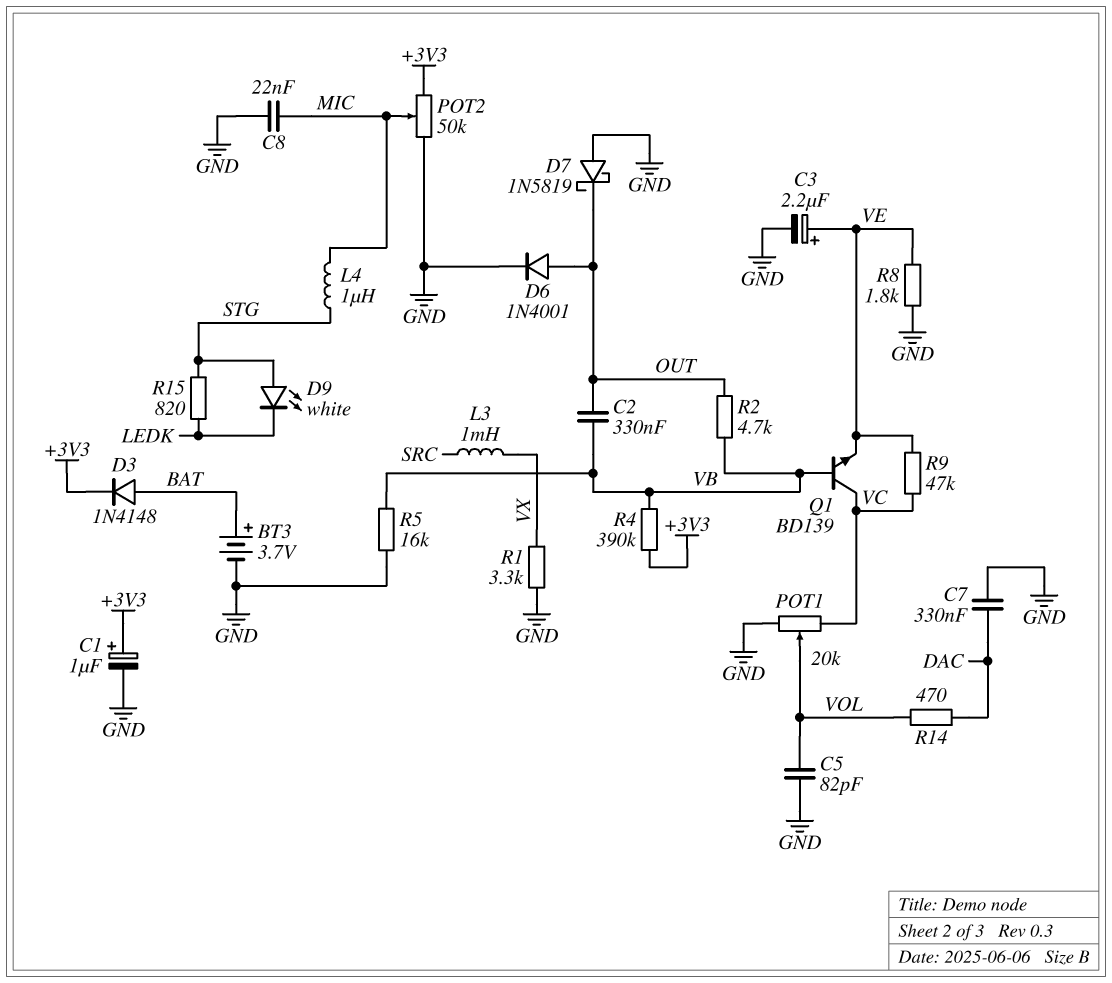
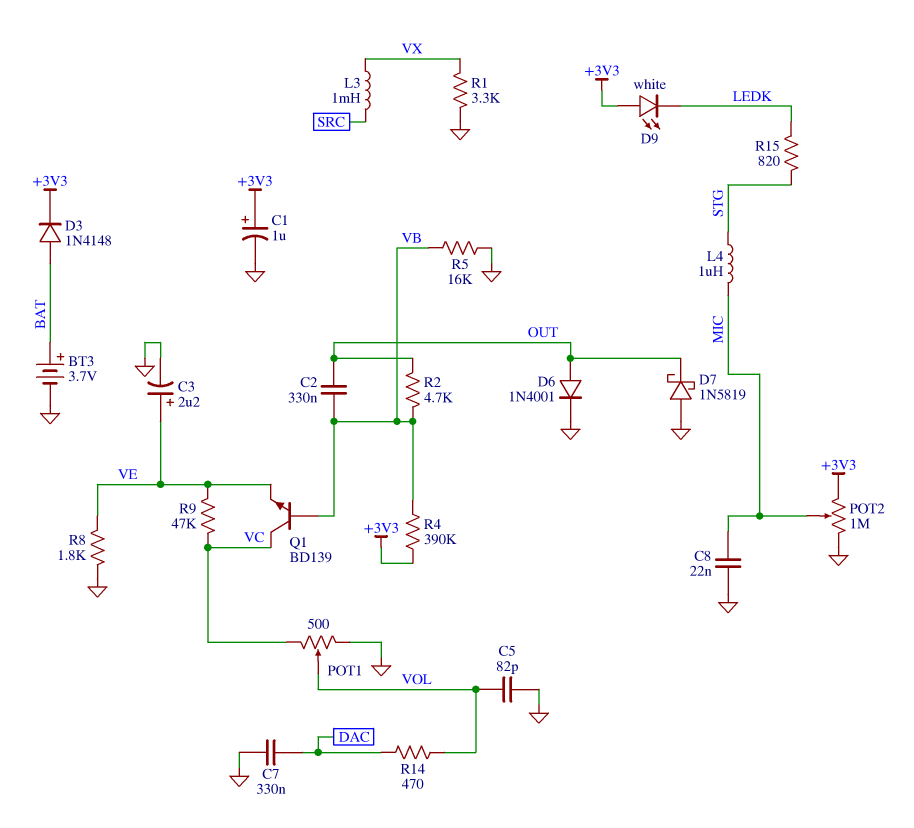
D9: LED white (A STG, K LEDK) -> LED white (A +3V3, K LEDK)
POT1: 20k (GND, VC, wiper VOL) -> 500 (GND, VC, wiper VOL)
POT2: 50k (+3V3, GND, wiper MIC) -> 1M (+3V3, GND, wiper MIC)

